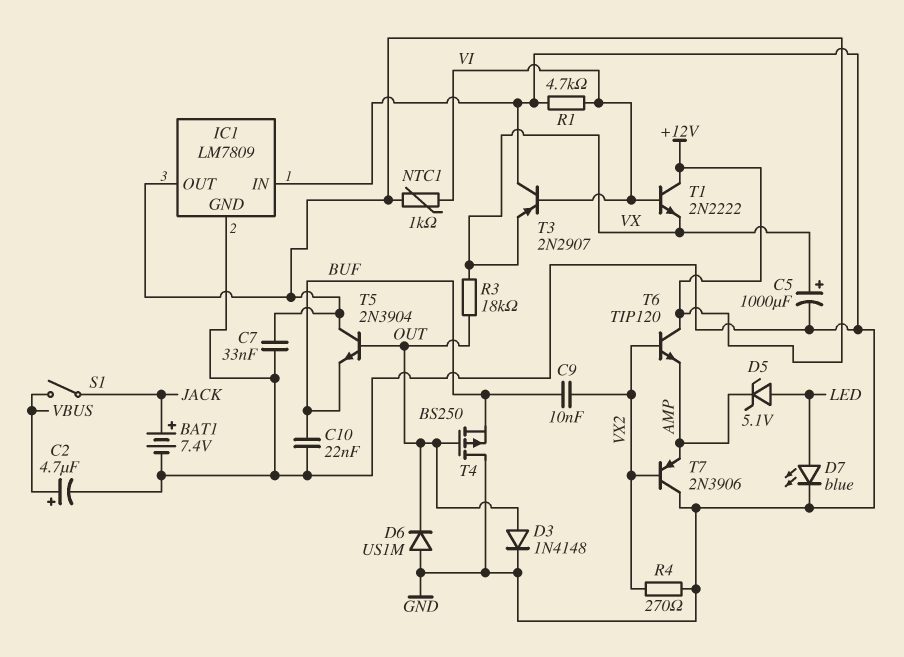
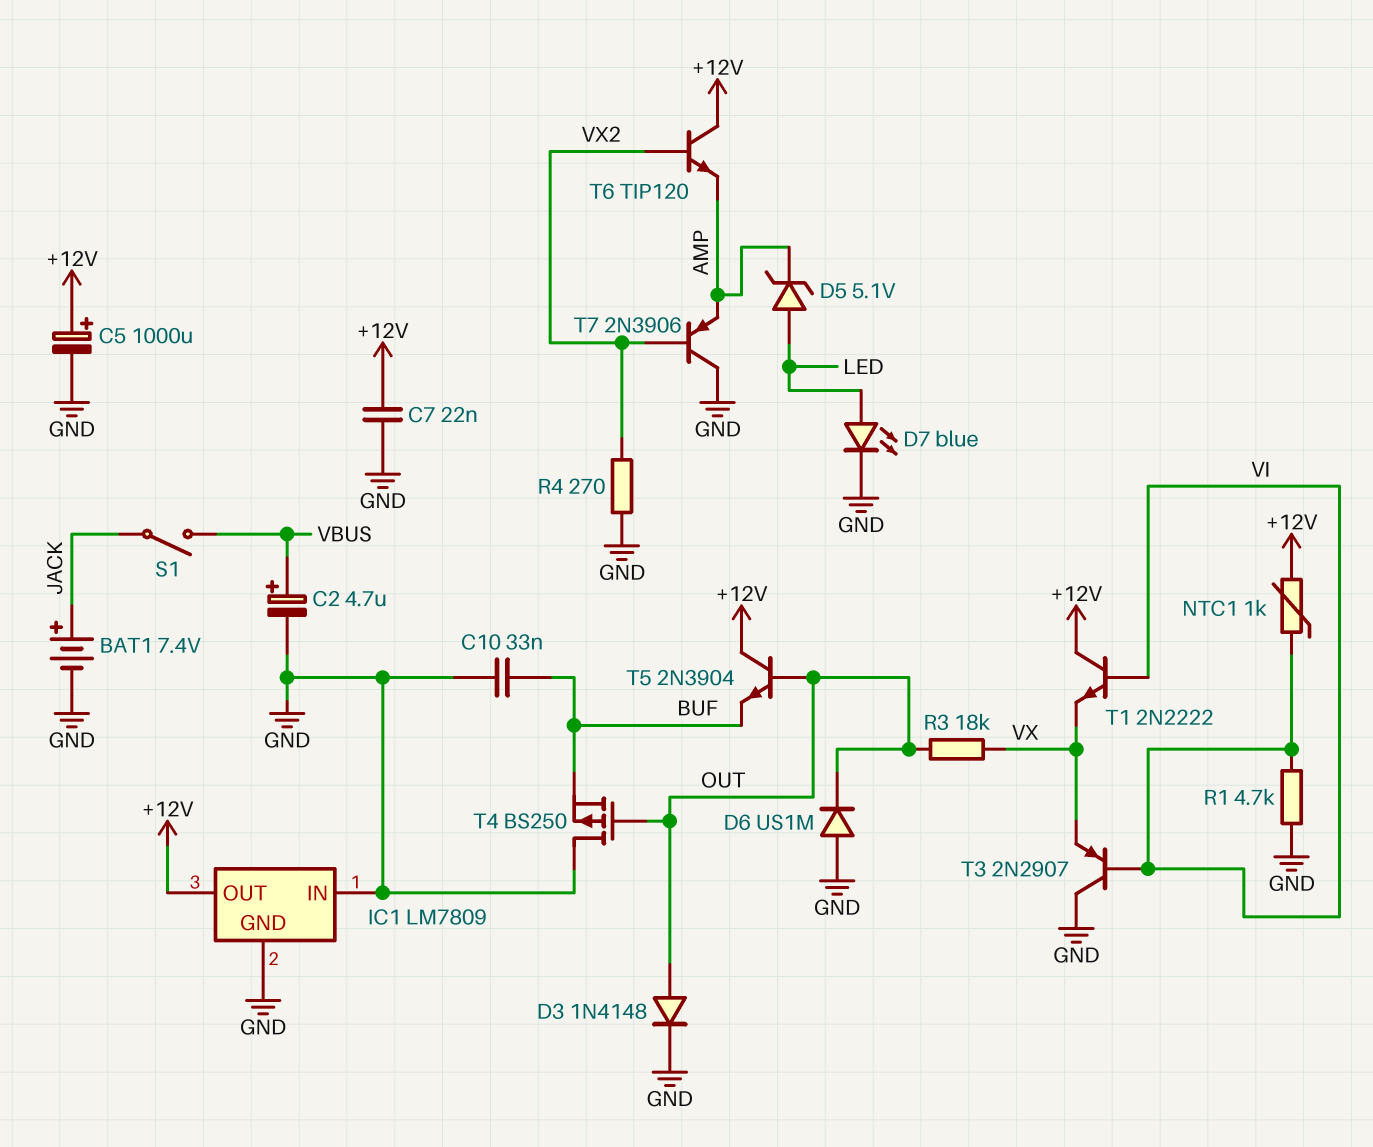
C5: 1000uF (plus VX, minus GND) -> 1000uF (plus +12V, minus GND)
C7: 33nF (+12V, GND) -> 22nF (+12V, GND)
C9: 10nF (BUF, VX2) -> none
C10: 22nF (BUF, GND) -> 33nF (BUF, GND)

